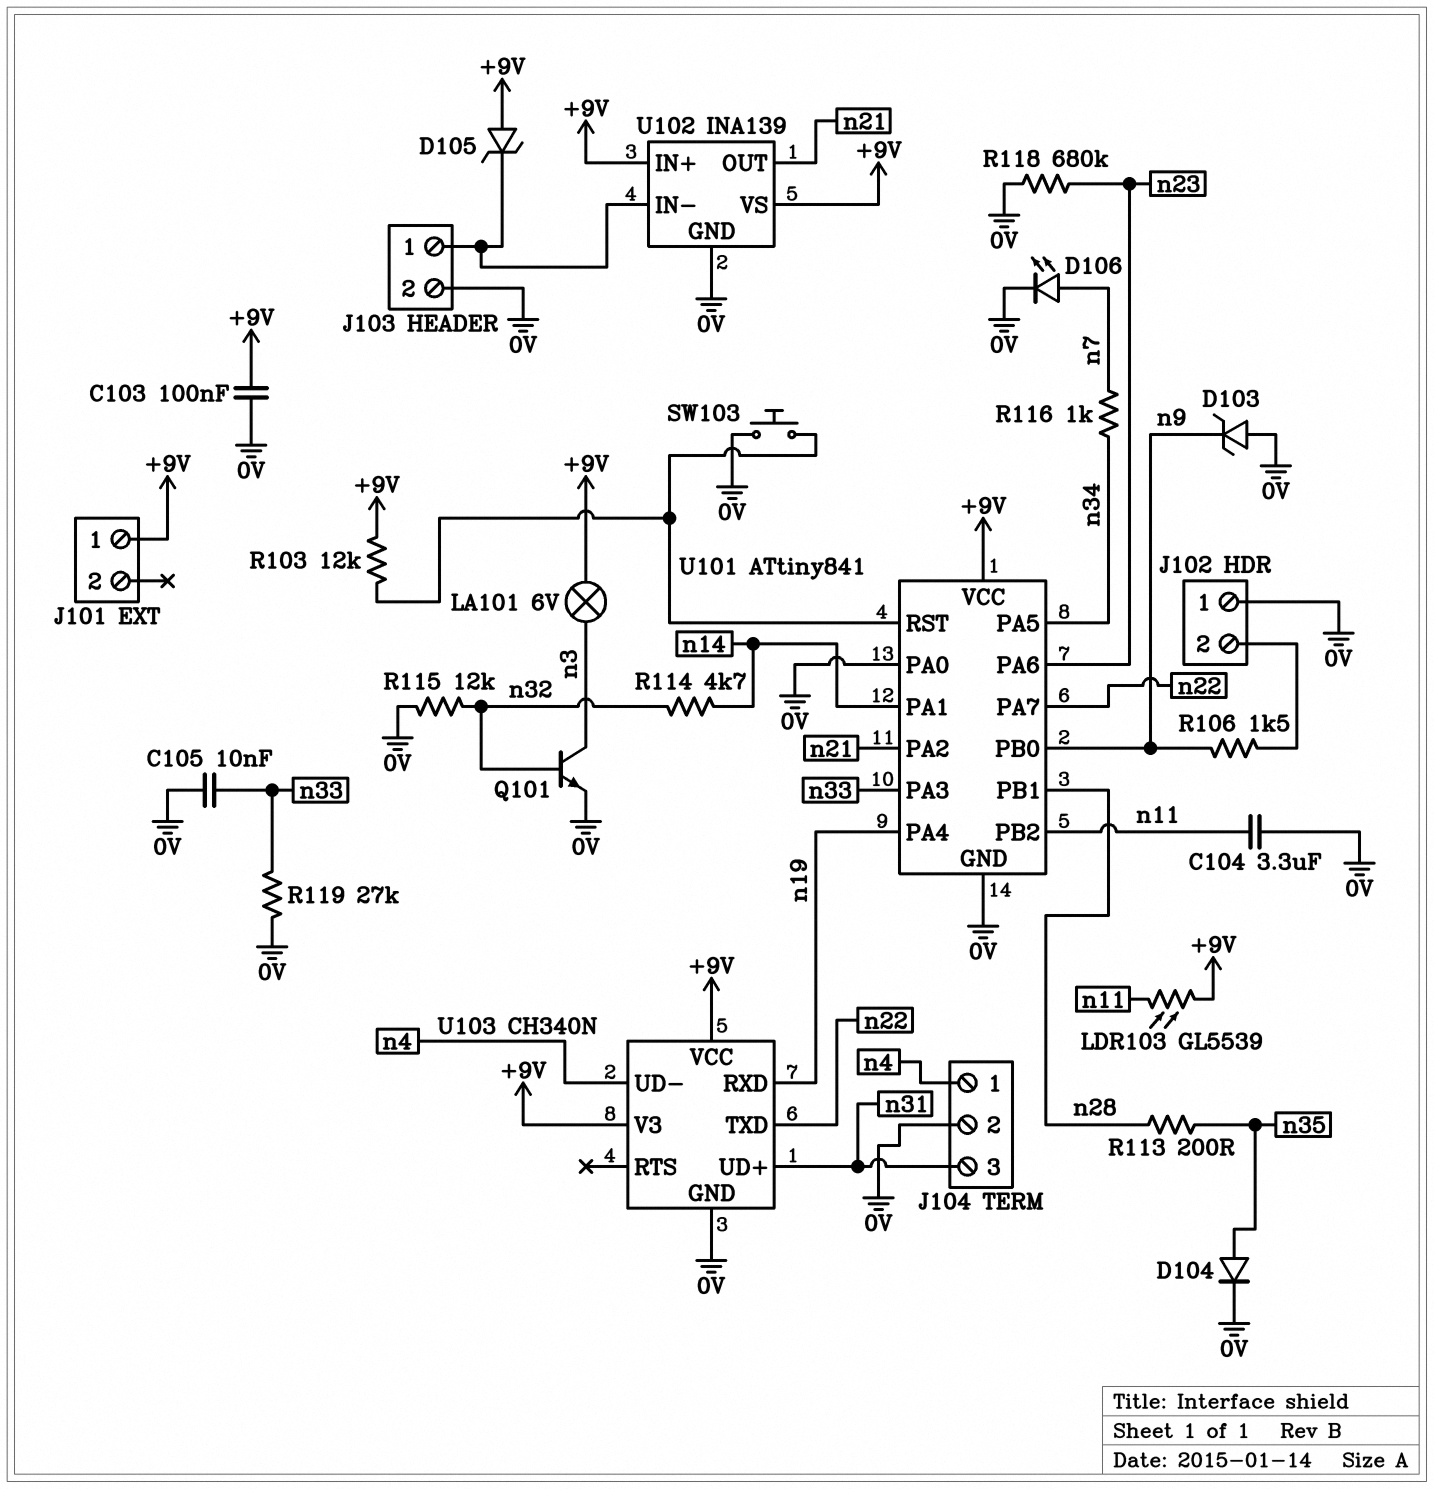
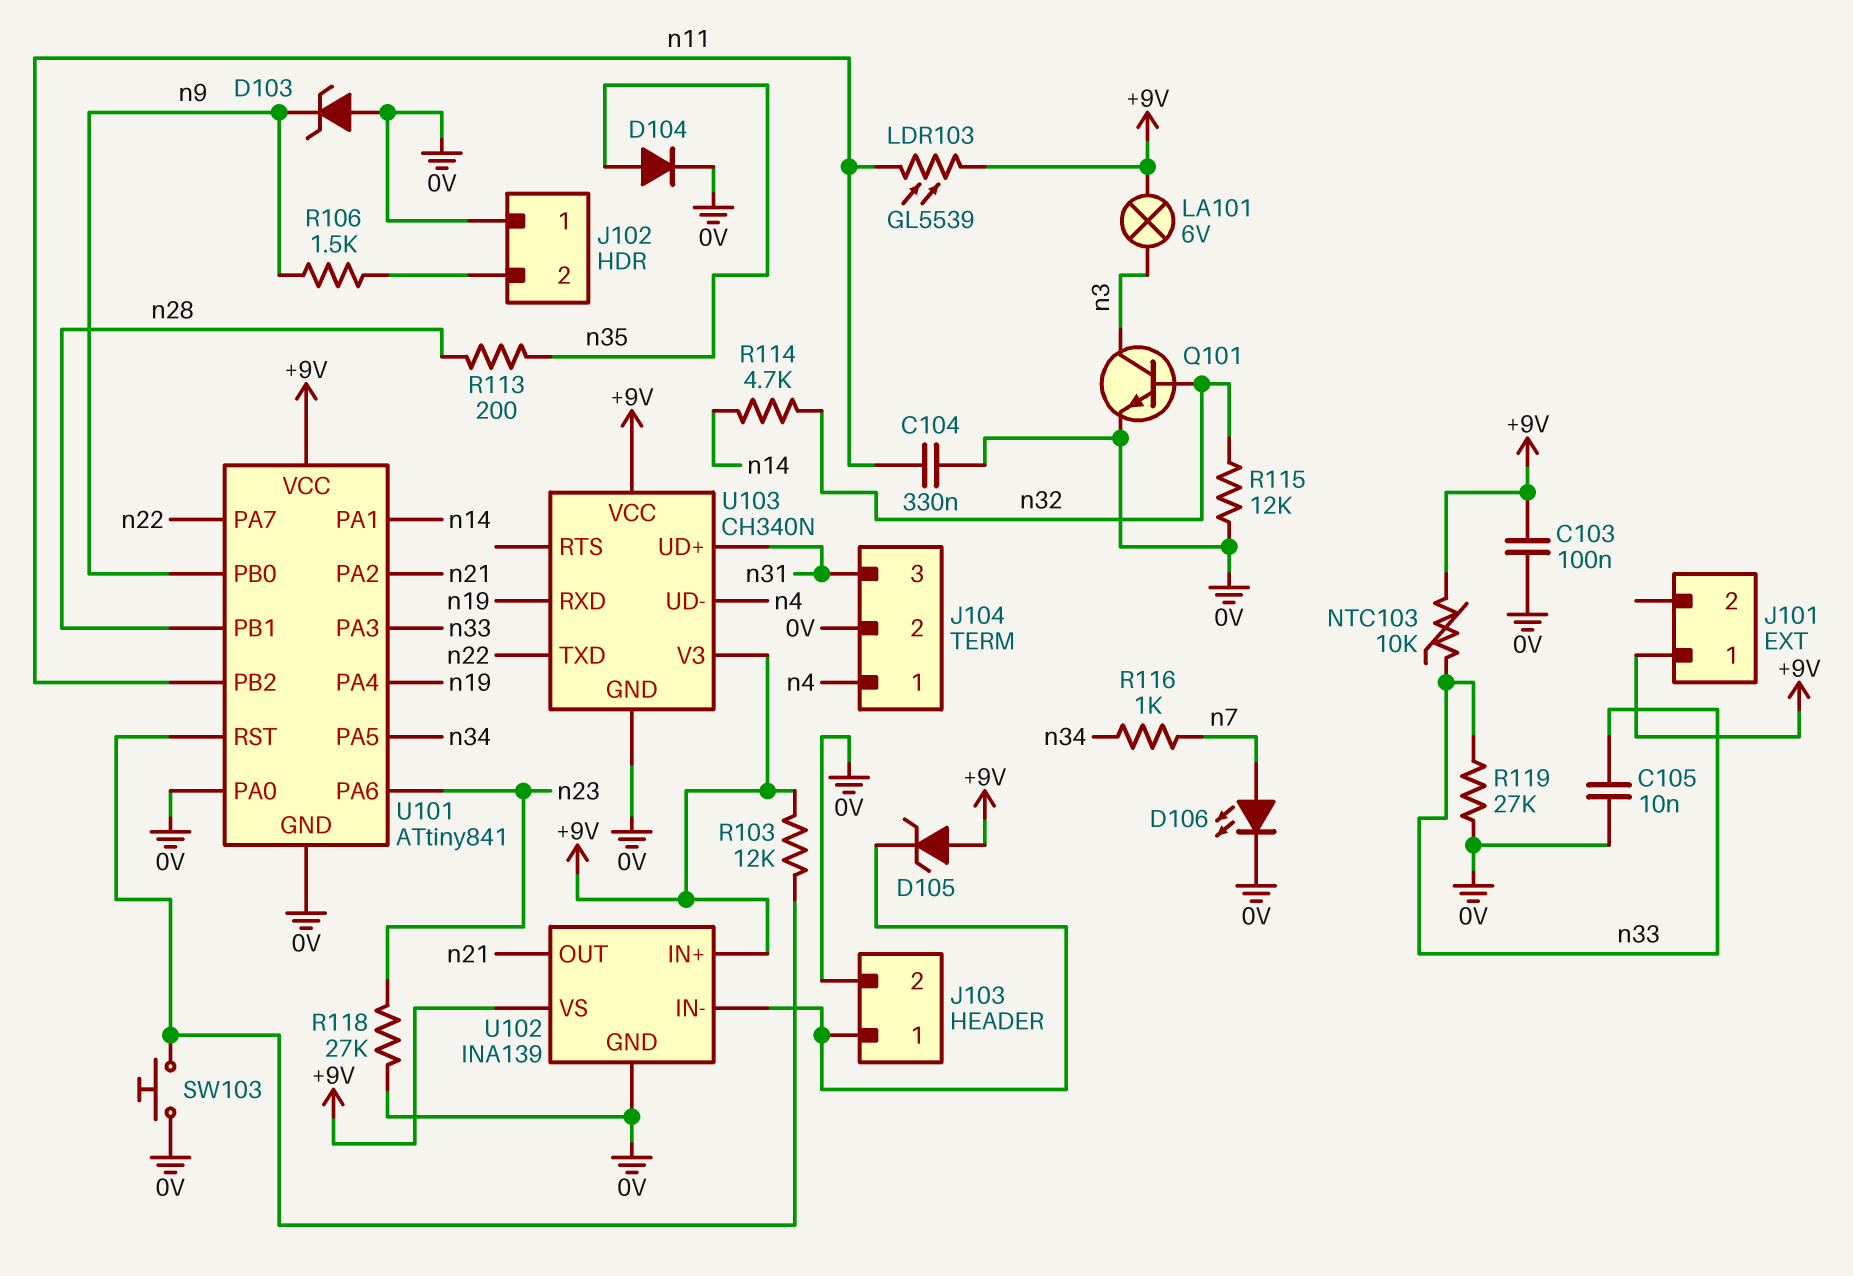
C104: 3.3uF (0V, n11) -> 330nF (0V, n11)
NTC103: none -> 10k (+9V, n33)
R118: 680k (0V, n23) -> 27k (0V, n23)

